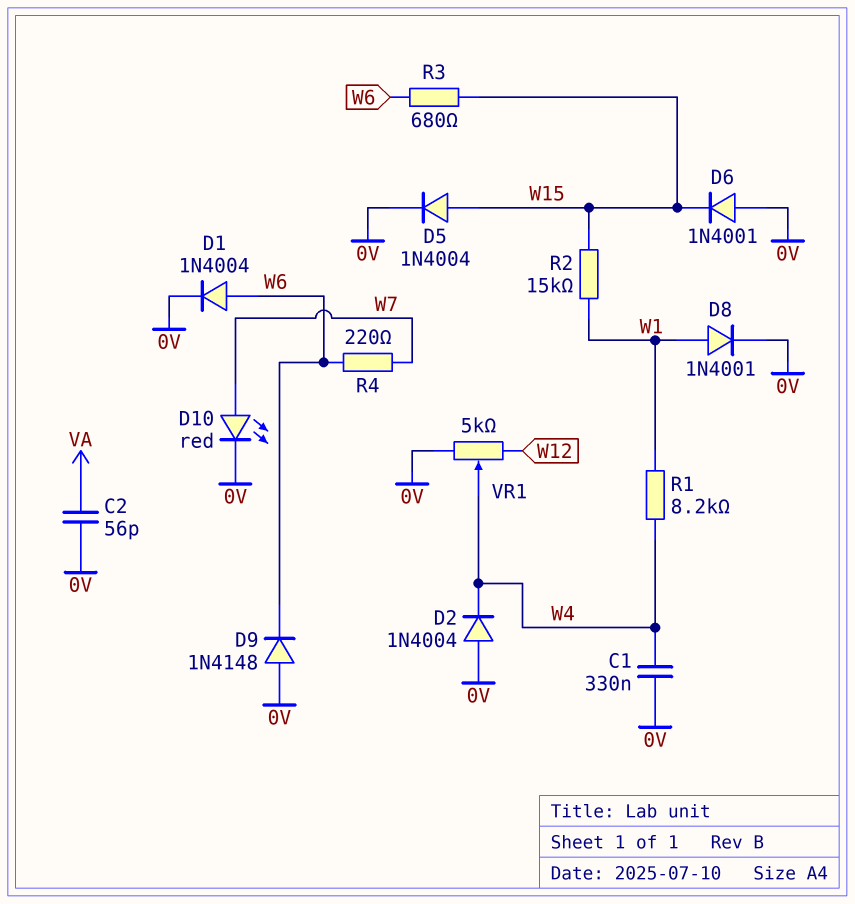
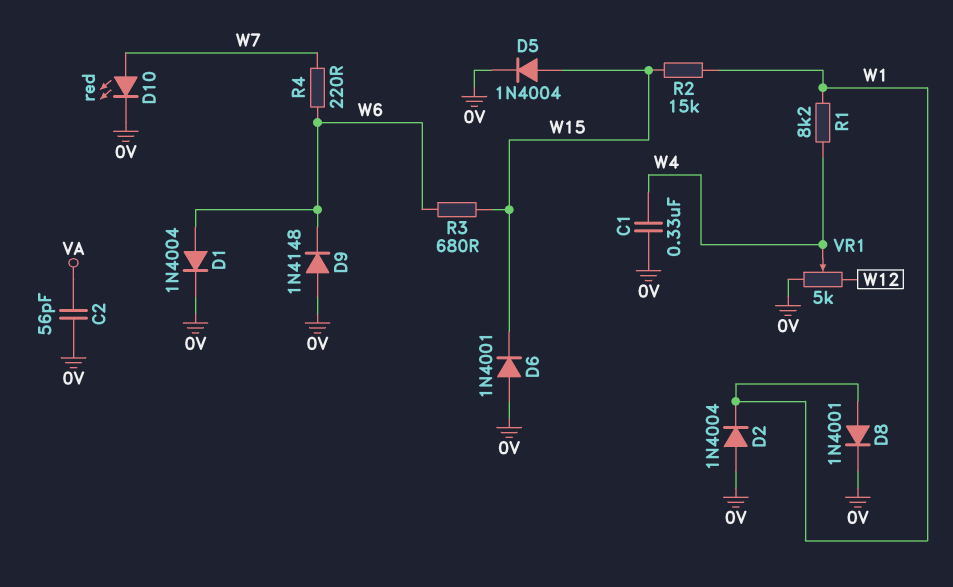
D2: diode 1N4004 (A 0V, K W4) -> diode 1N4004 (A 0V, K W1)

